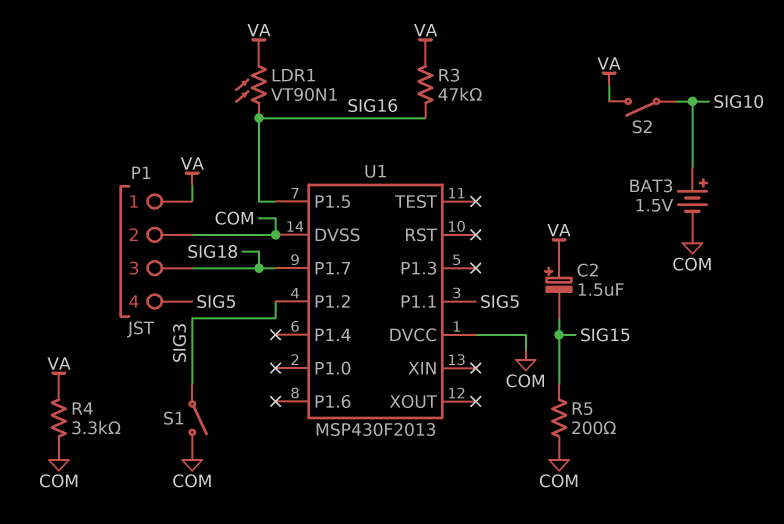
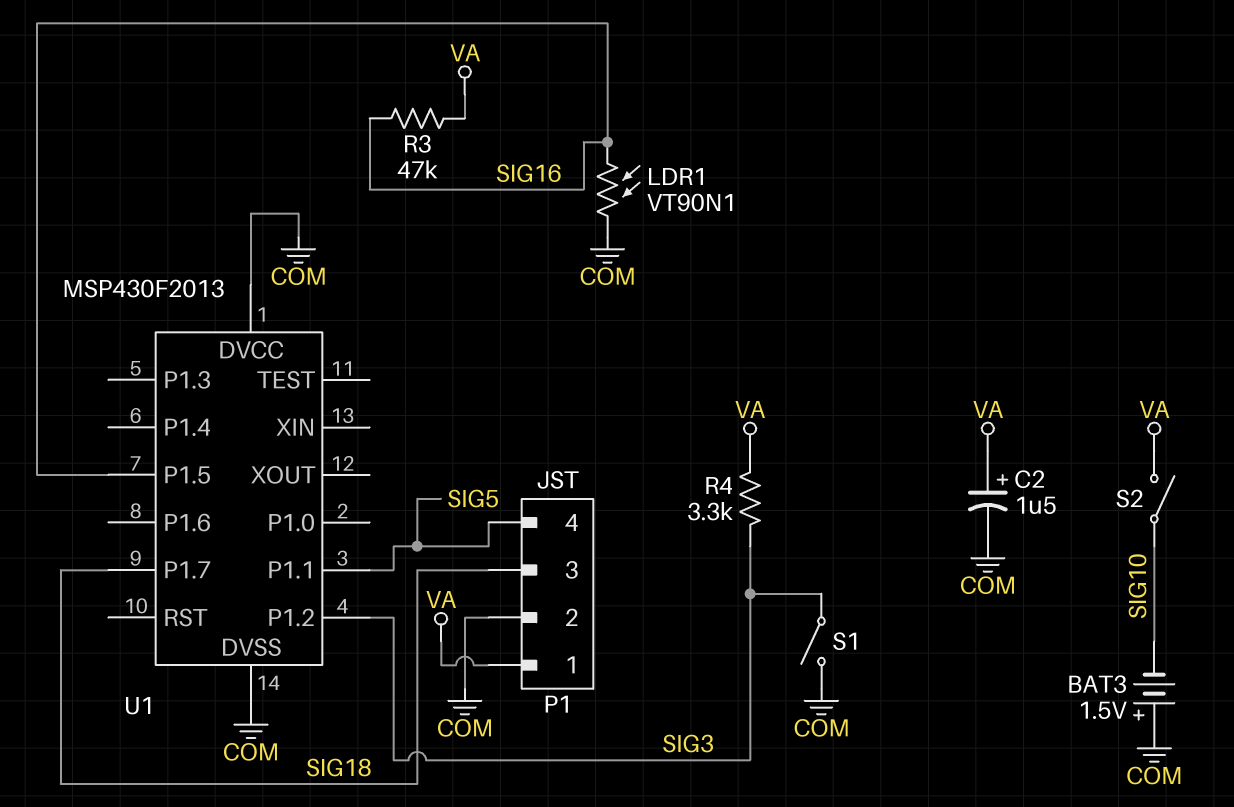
BAT3: 1.5V (plus SIG10, minus COM) -> 1.5V (plus COM, minus SIG10)
C2: 1.5uF (plus VA, minus SIG15) -> 1.5uF (plus VA, minus COM)
LDR1: VT90N1 (SIG16, VA) -> VT90N1 (COM, SIG16)
R4: 3.3k (COM, VA) -> 3.3k (SIG3, VA)
R5: 200 (COM, SIG15) -> none

